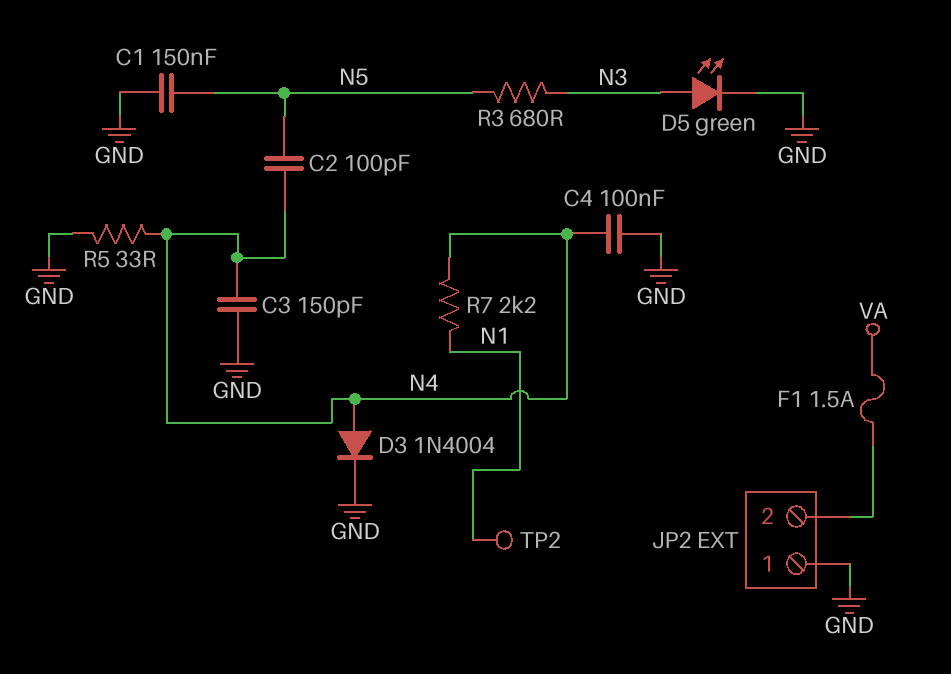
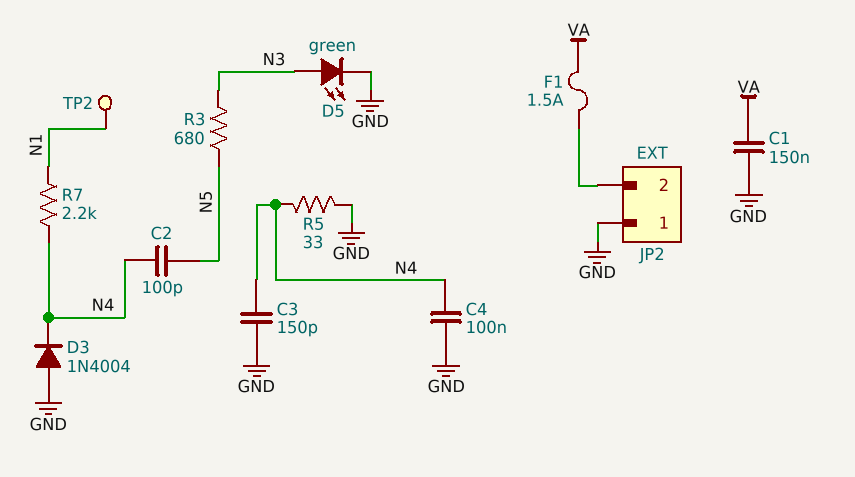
C1: 150nF (GND, N5) -> 150nF (GND, VA)
D3: diode 1N4004 (A N4, K GND) -> diode 1N4004 (A GND, K N4)

